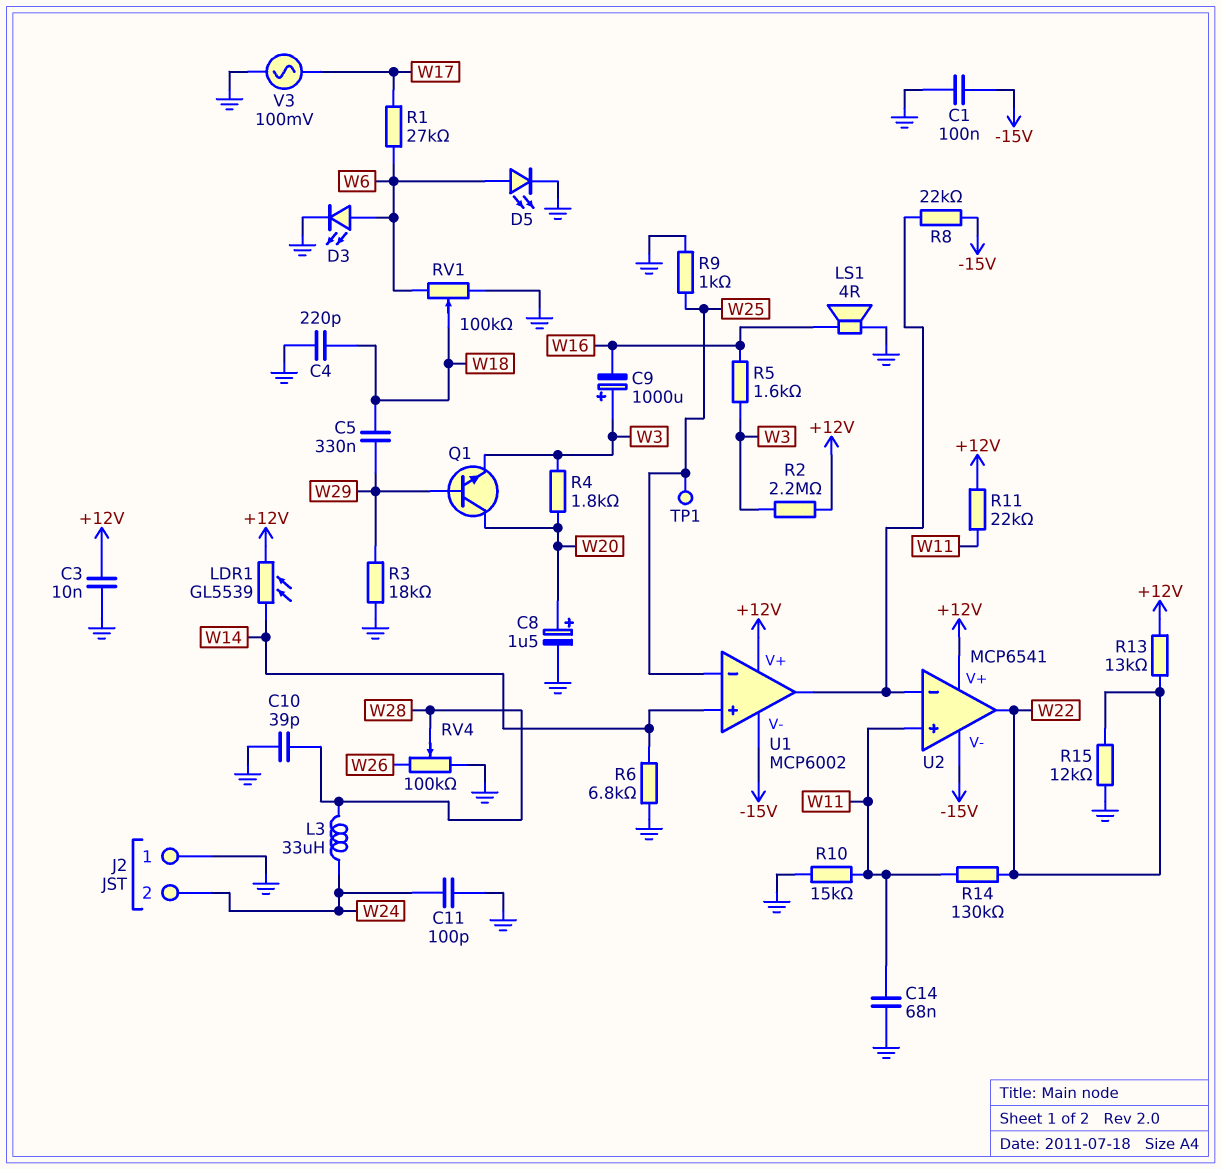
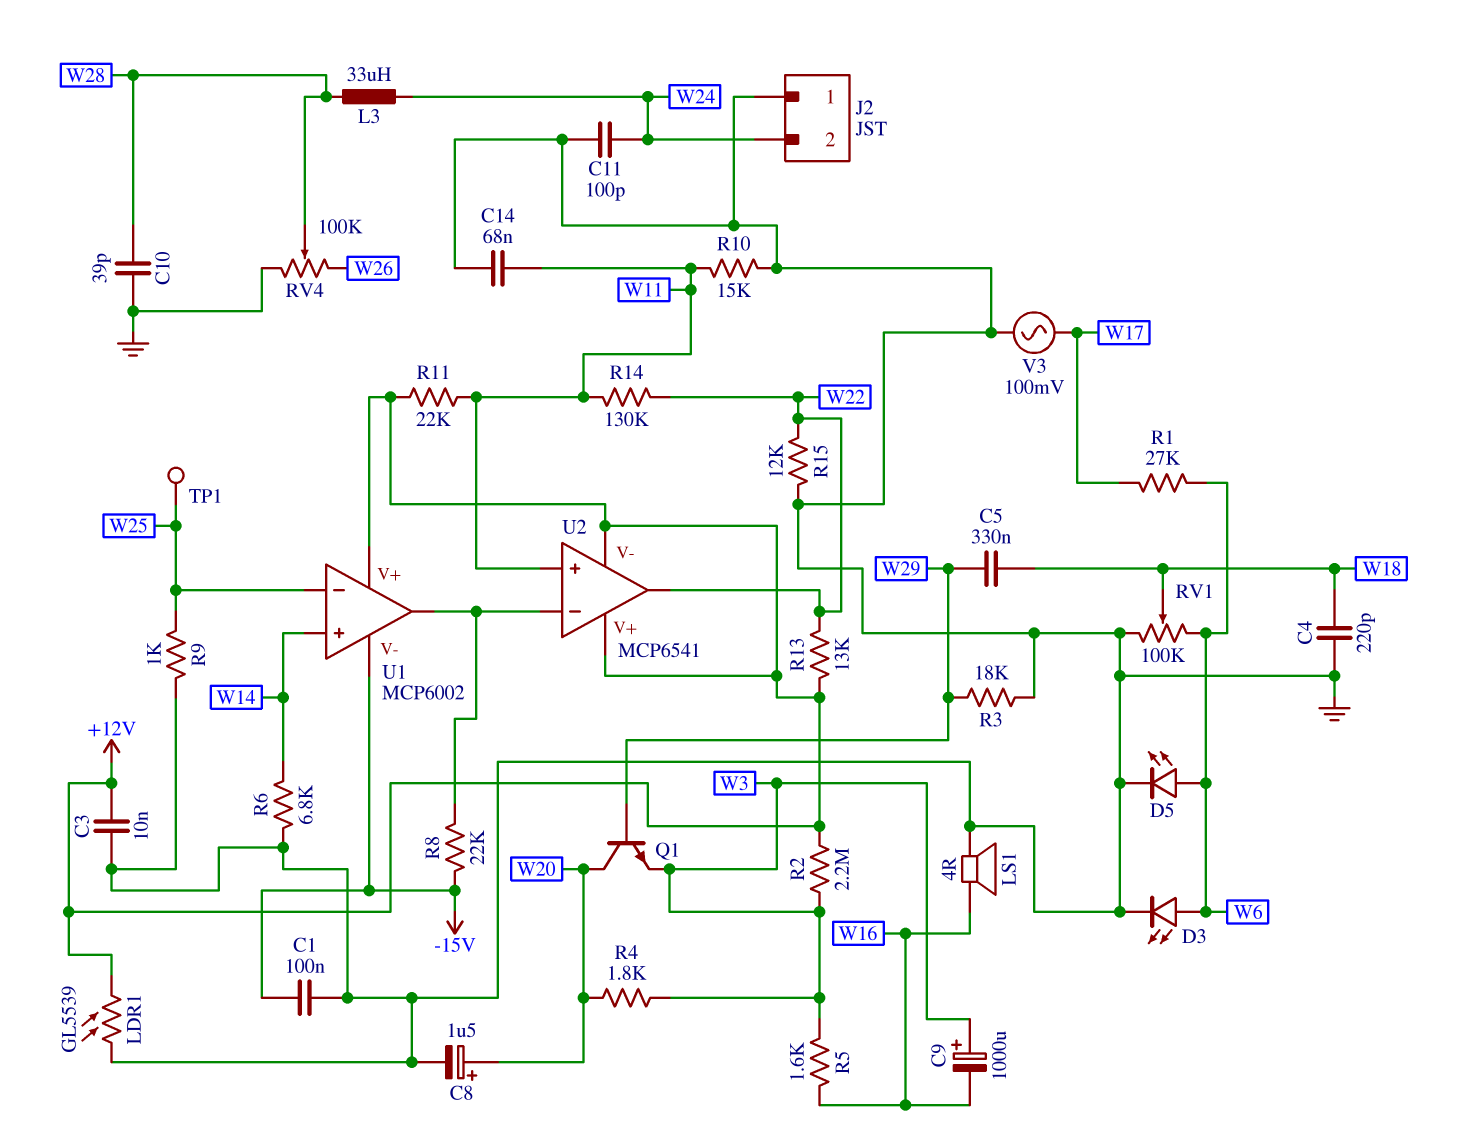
LDR1: GL5539 (+12V, W14) -> GL5539 (+12V, GND)
U2 pin V-: -15V -> +12V

